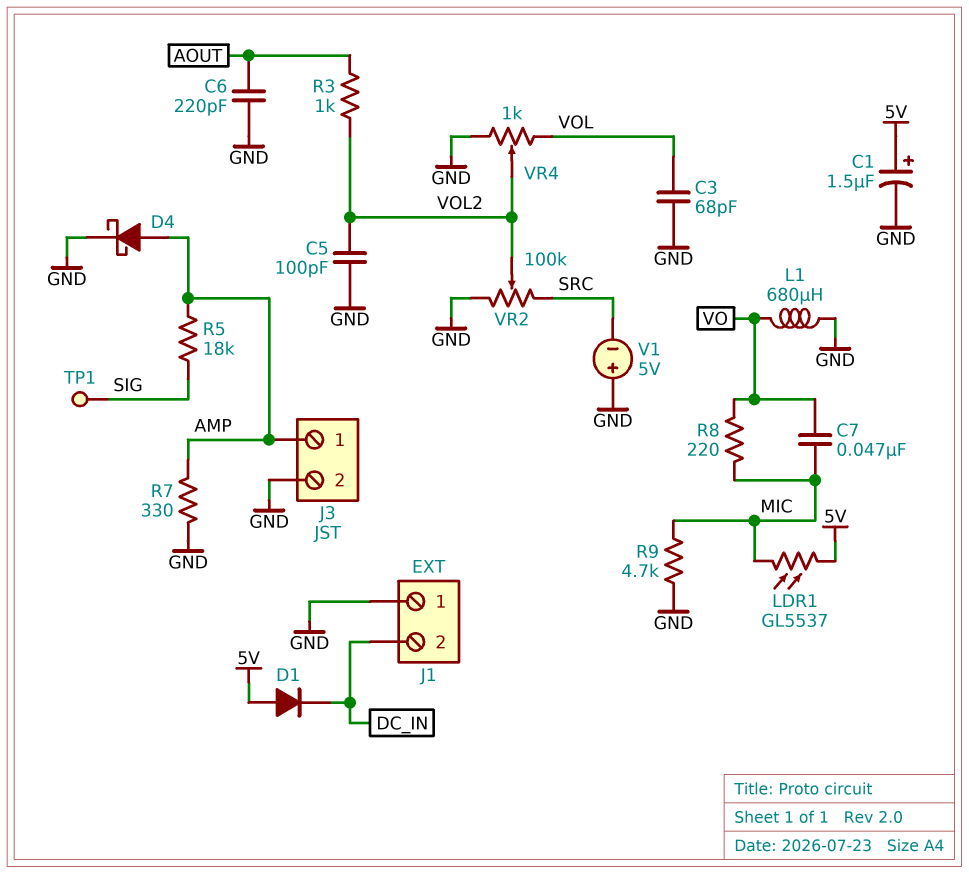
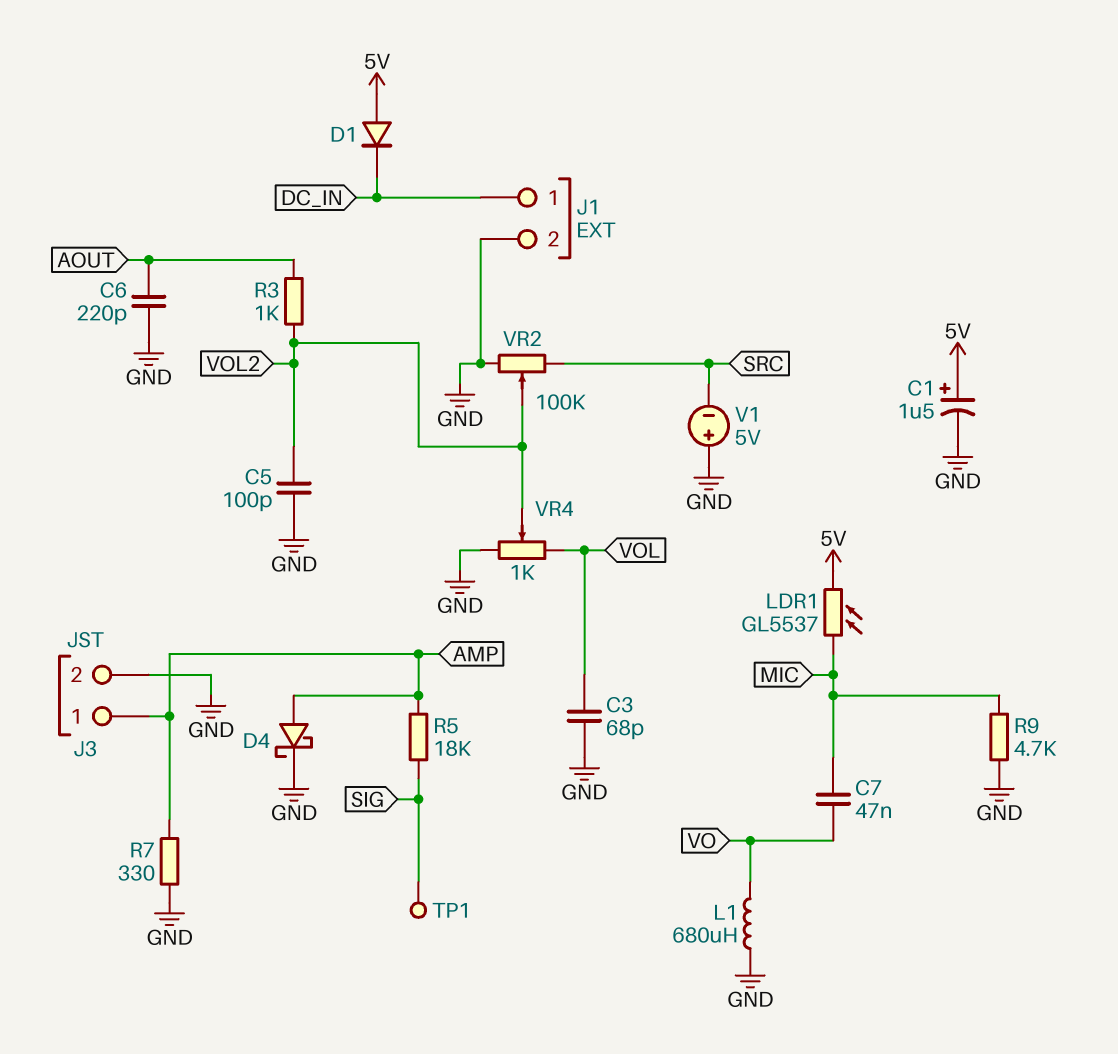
J1 pin 1: GND -> DC_IN
J1 pin 2: DC_IN -> GND
R8: 220 (MIC, VO) -> none

